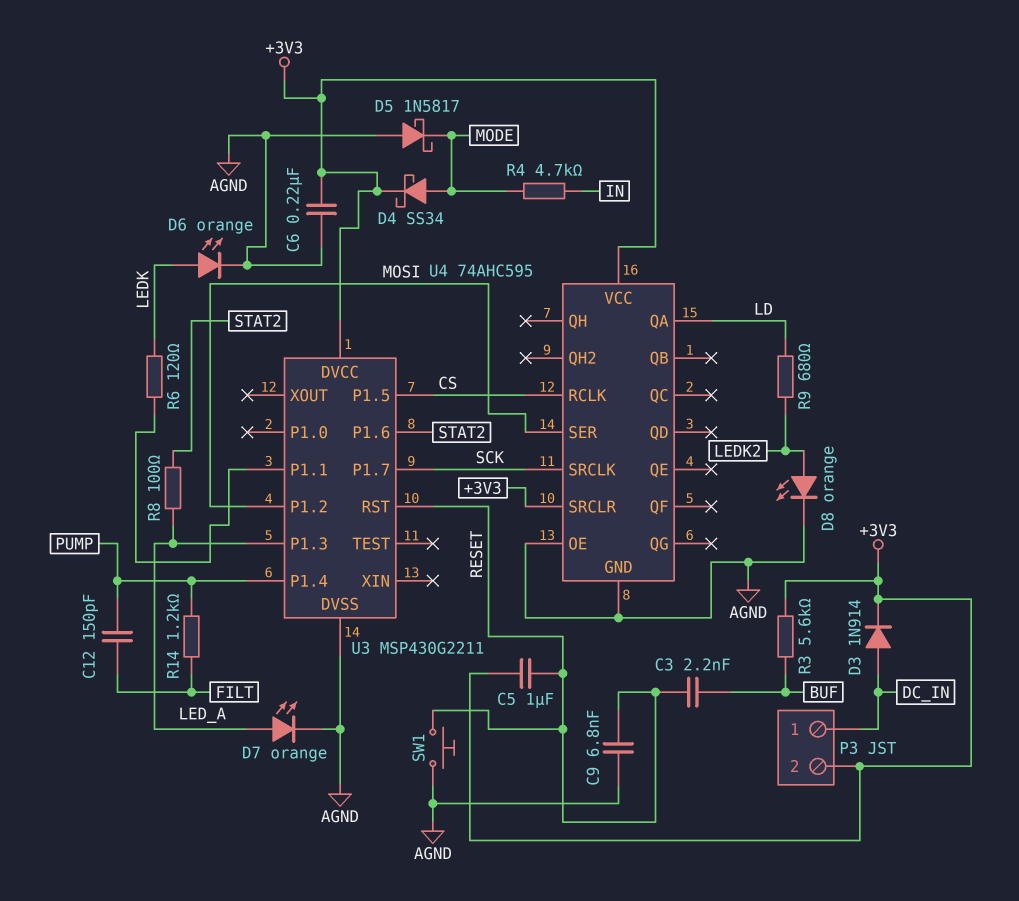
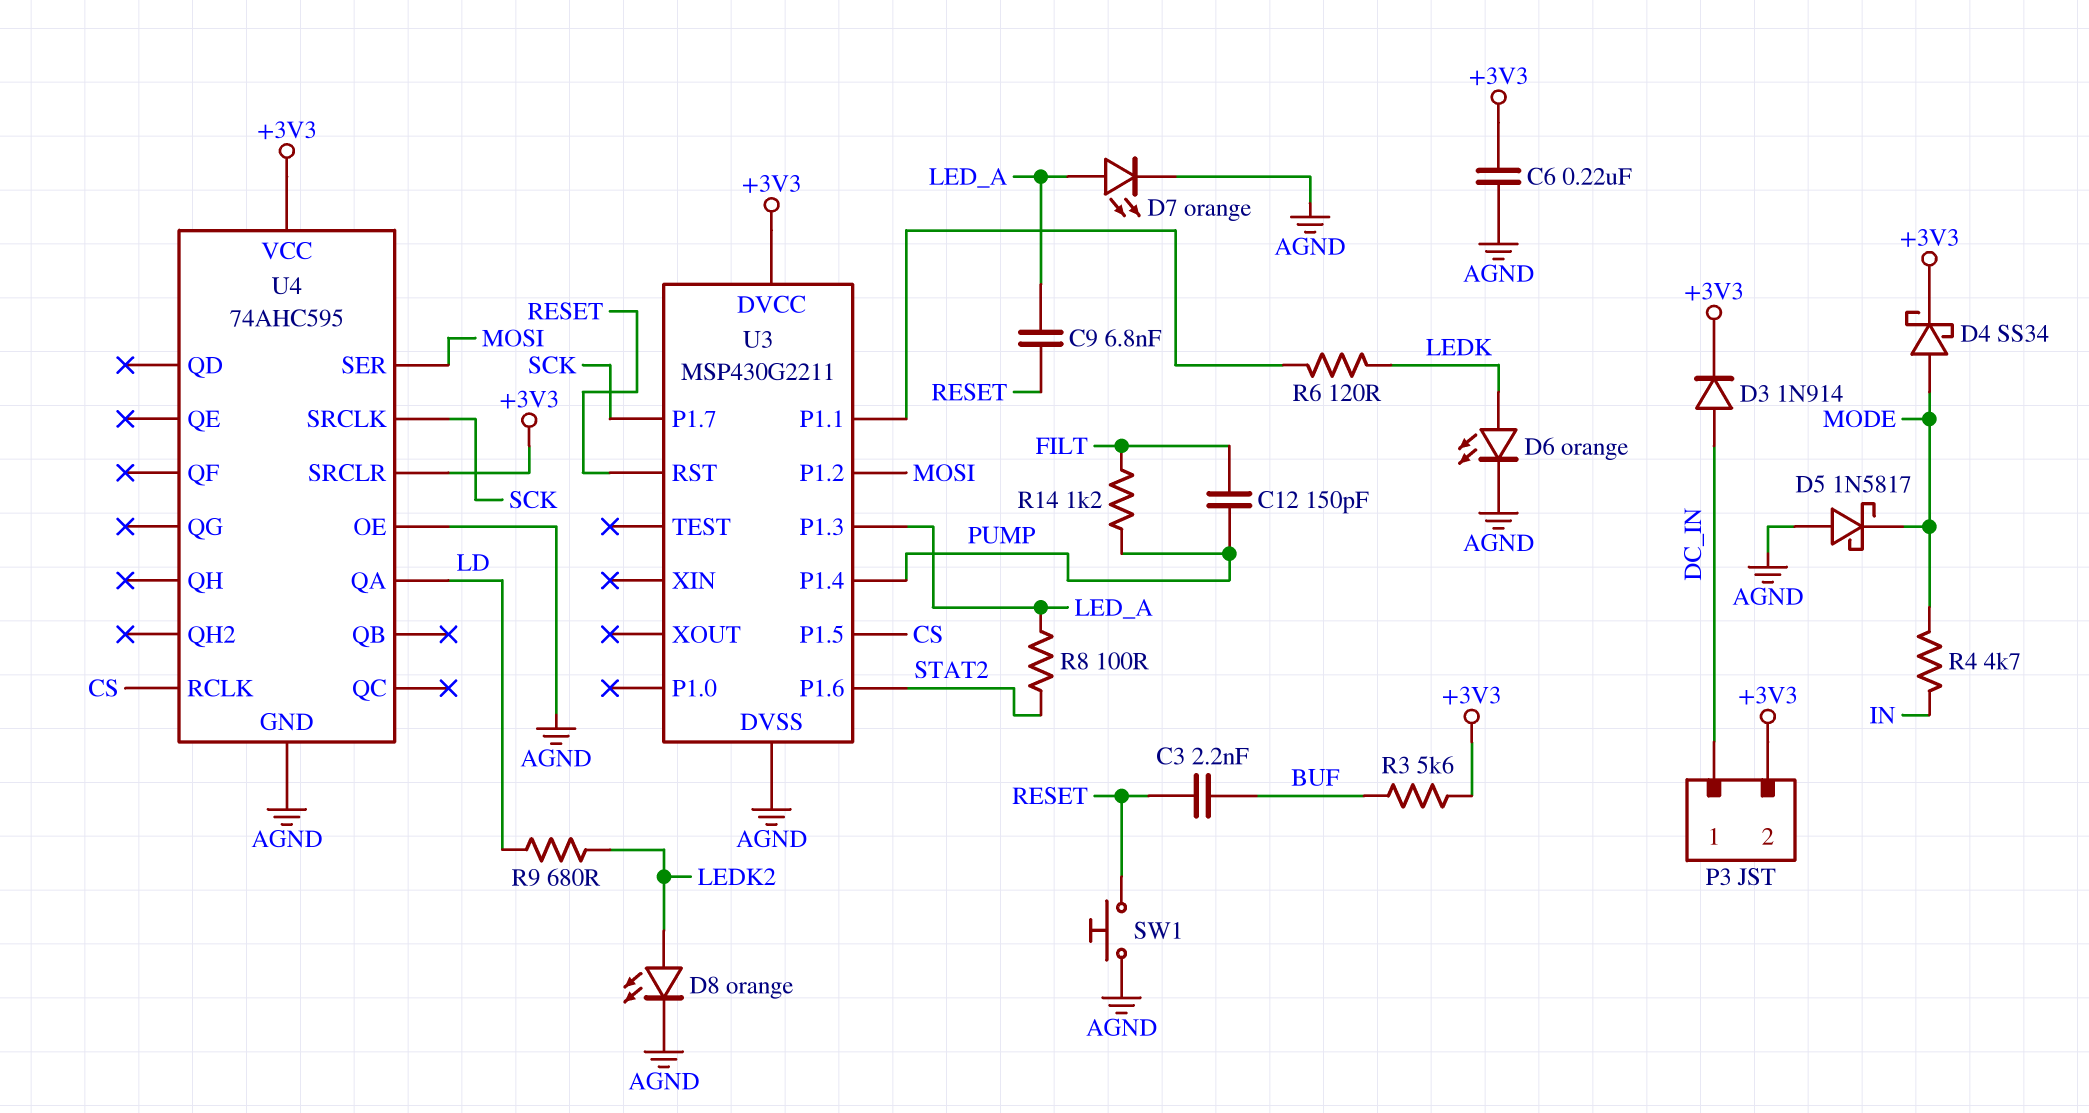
C5: 1uF (+3V3, RESET) -> none
C9: 6.8nF (AGND, RESET) -> 6.8nF (LED_A, RESET)

